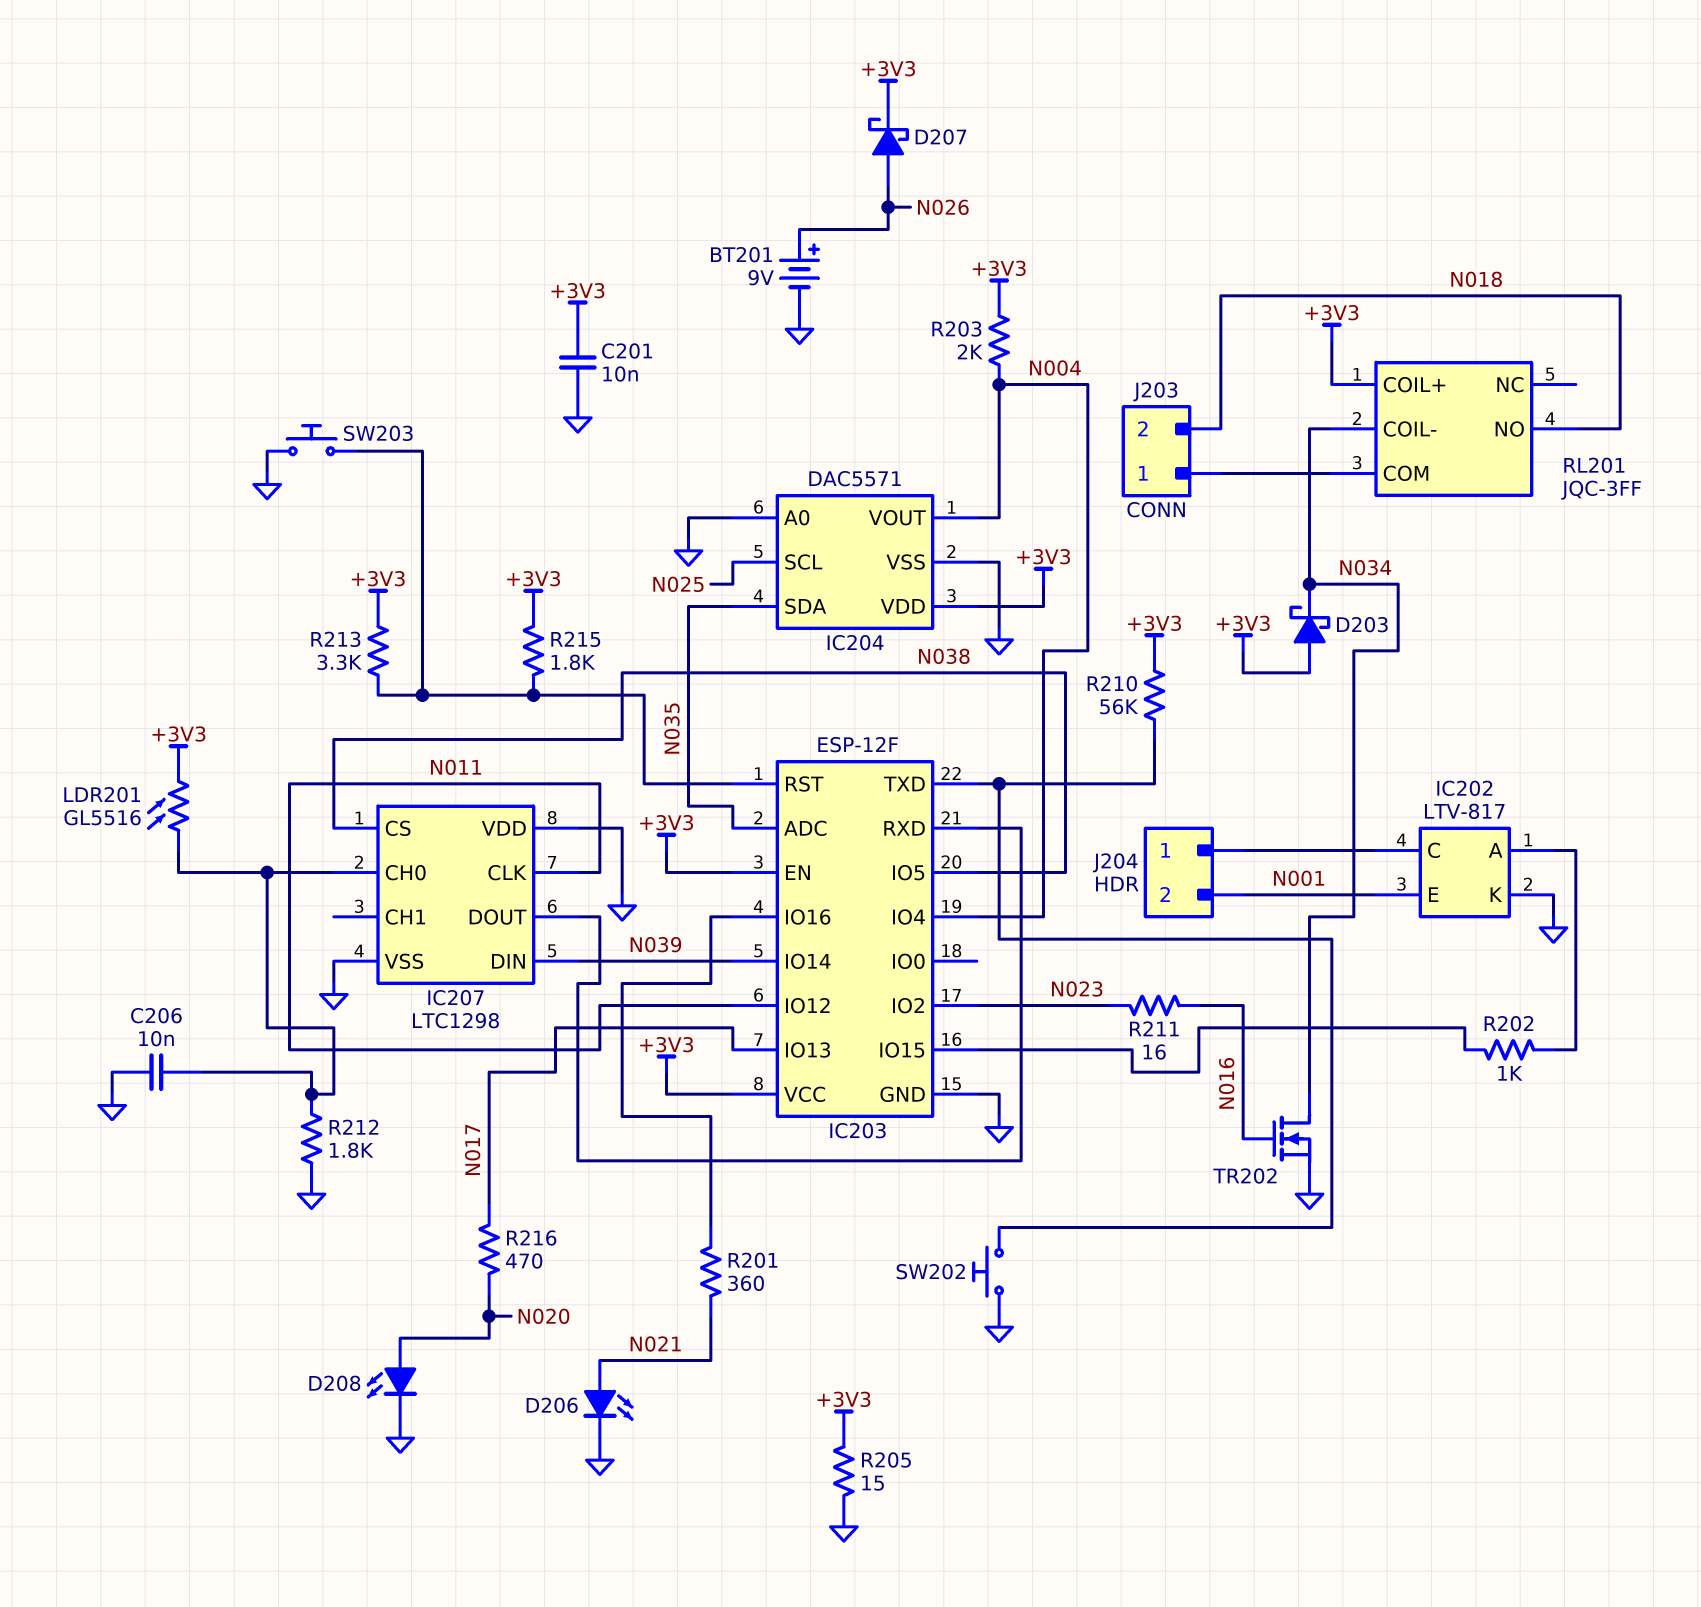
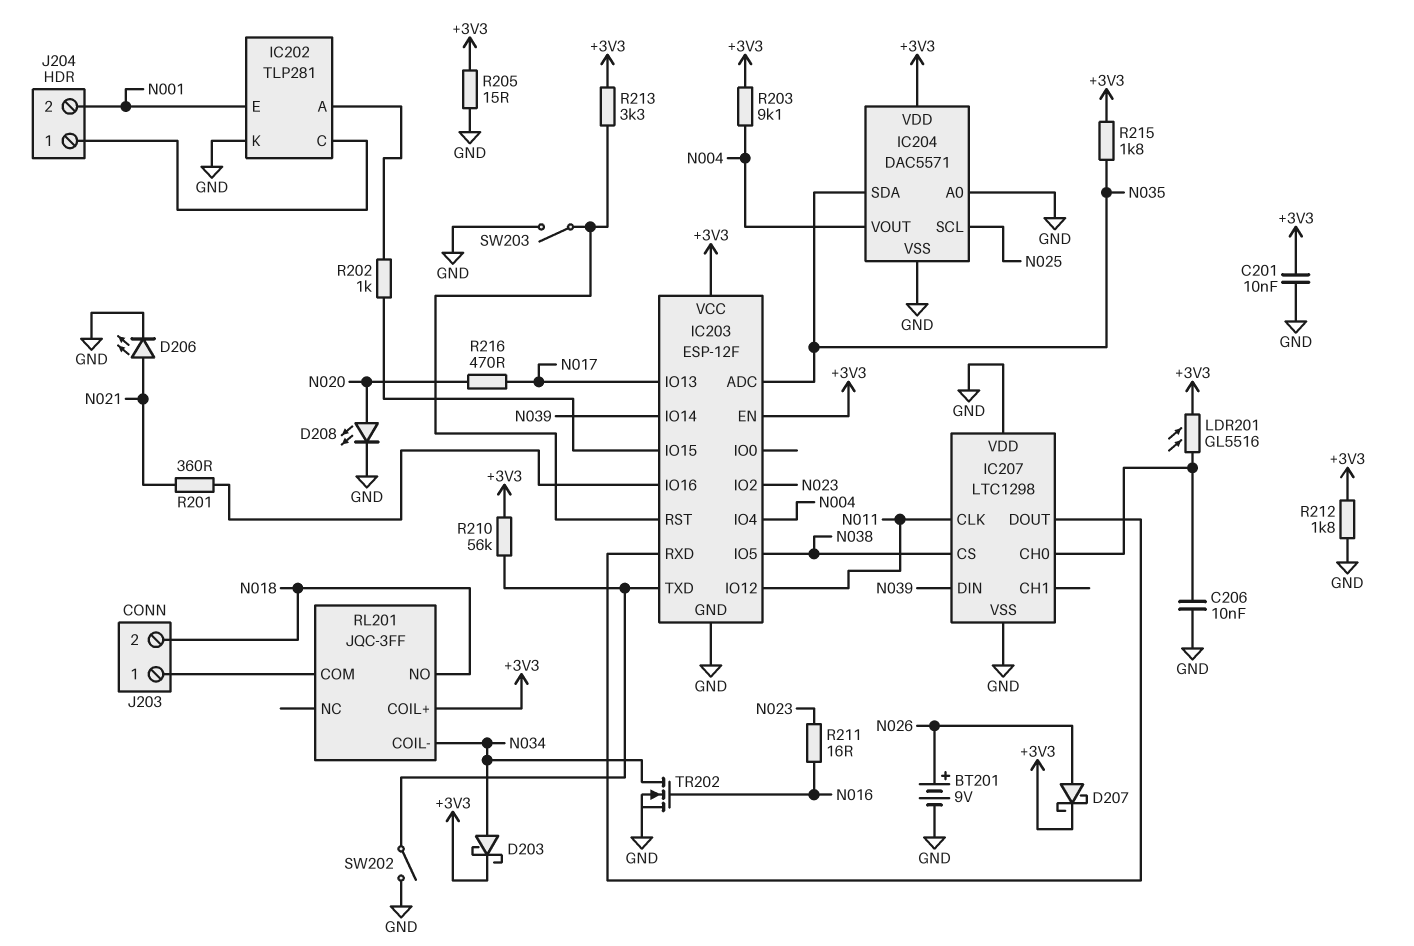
D203: schottky (A +3V3, K N034) -> schottky (A N034, K +3V3)
IC202: LTV-817 -> TLP281
R203: 2k (+3V3, N004) -> 9.1k (+3V3, N004)
R212: 1.8k (GND, IC207/CH0) -> 1.8k (+3V3, GND)
R215: 1.8k (+3V3, IC203/RST) -> 1.8k (+3V3, N035)
SW202: button (GND, IC203/TXD) -> switch (GND, IC203/TXD)
SW203: button (GND, IC203/RST) -> switch (GND, IC203/RST)

